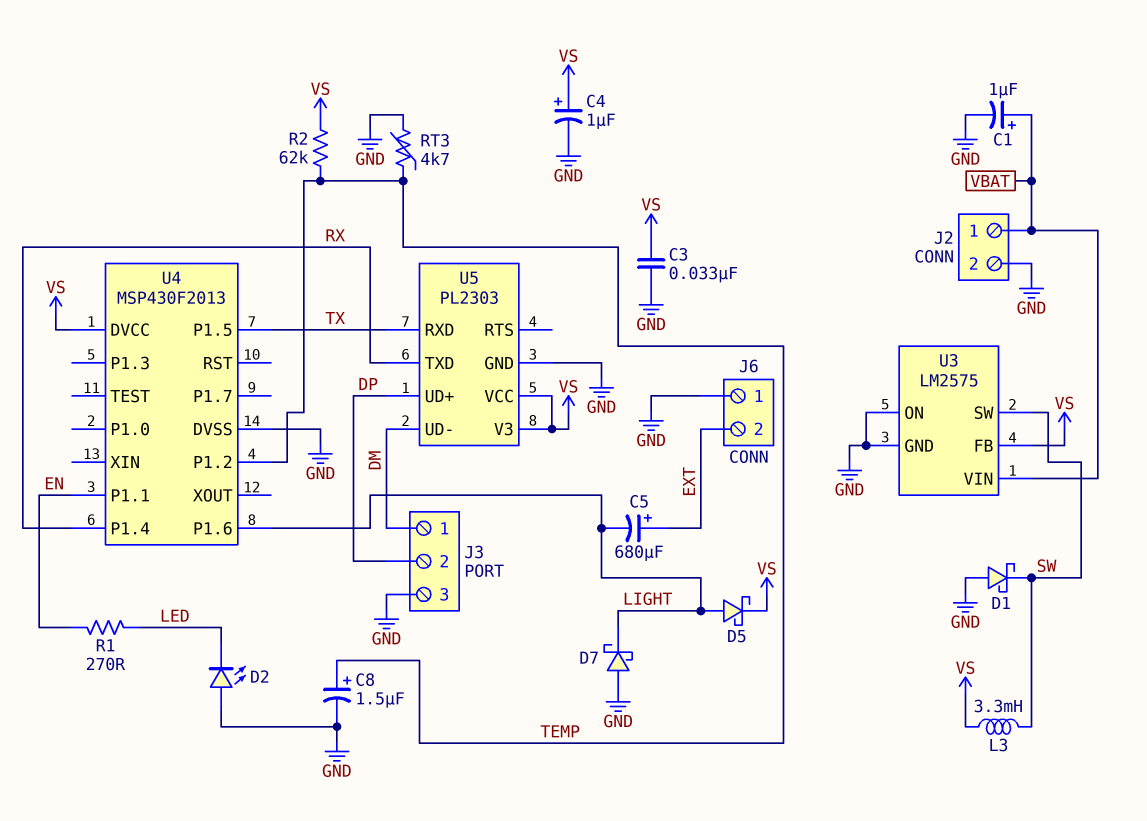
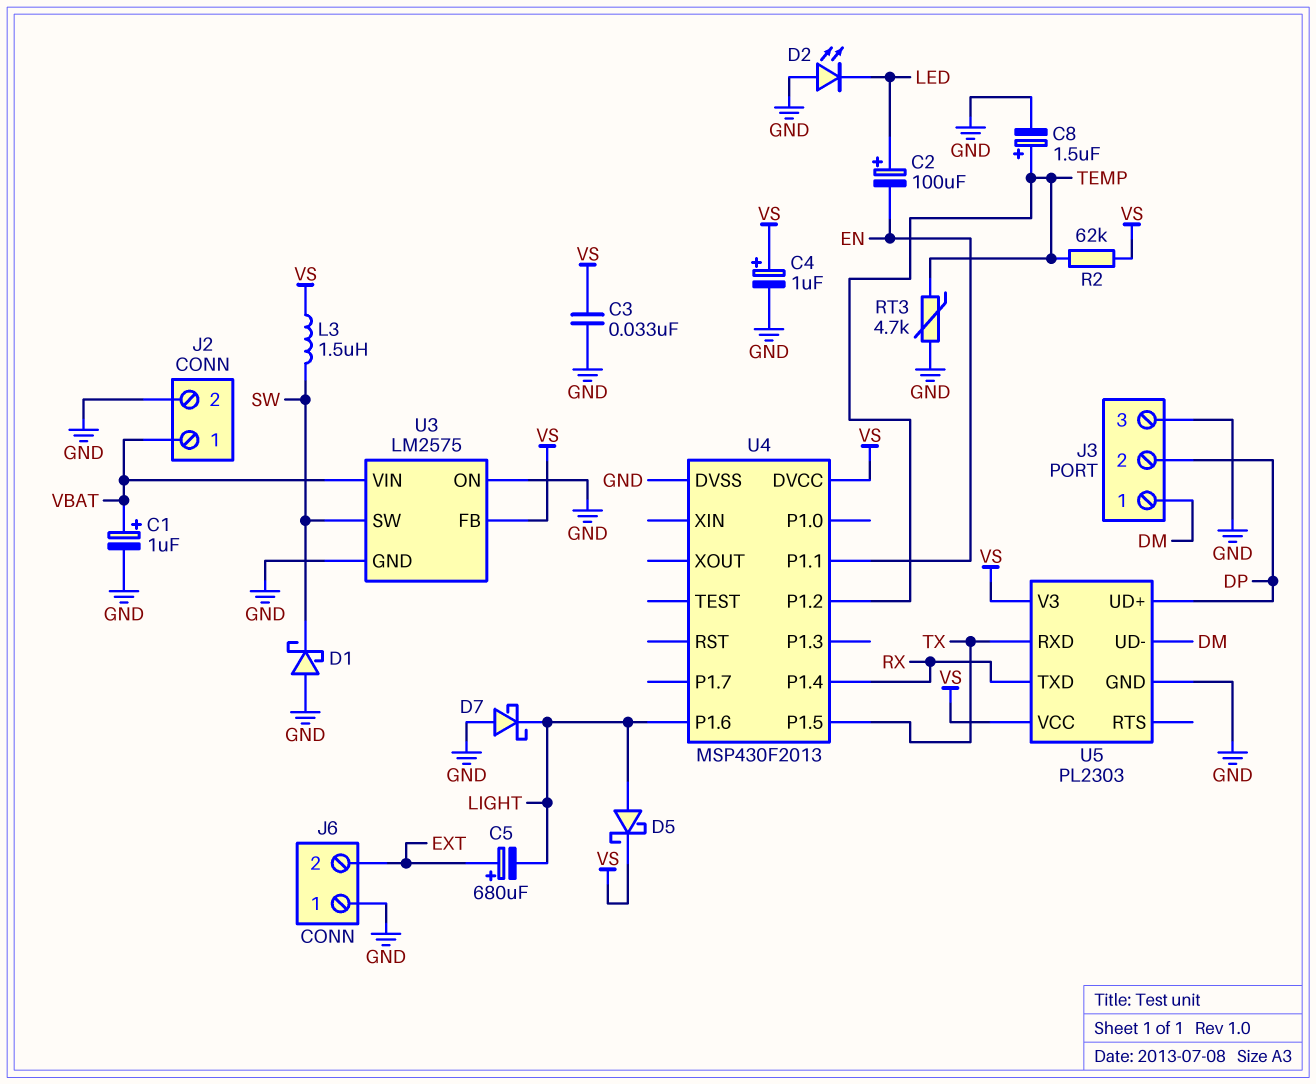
C2: none -> 100uF (plus LED, minus EN)
L3: 3.3mH (SW, VS) -> 1.5uH (SW, VS)
R1: 270 (EN, LED) -> none

